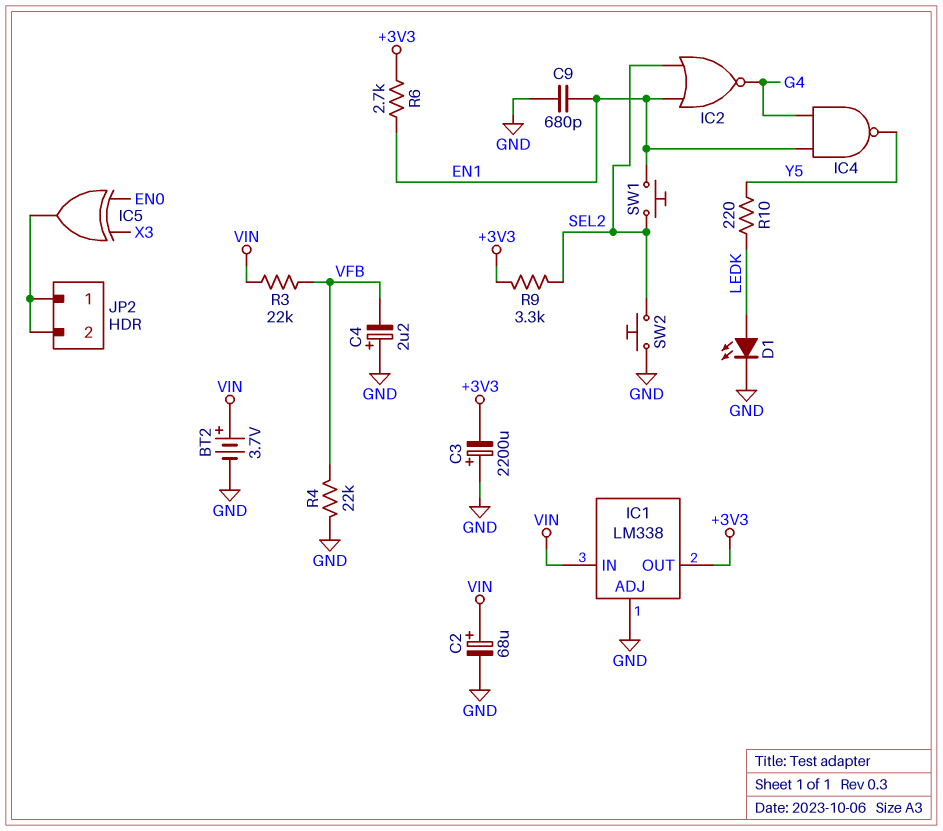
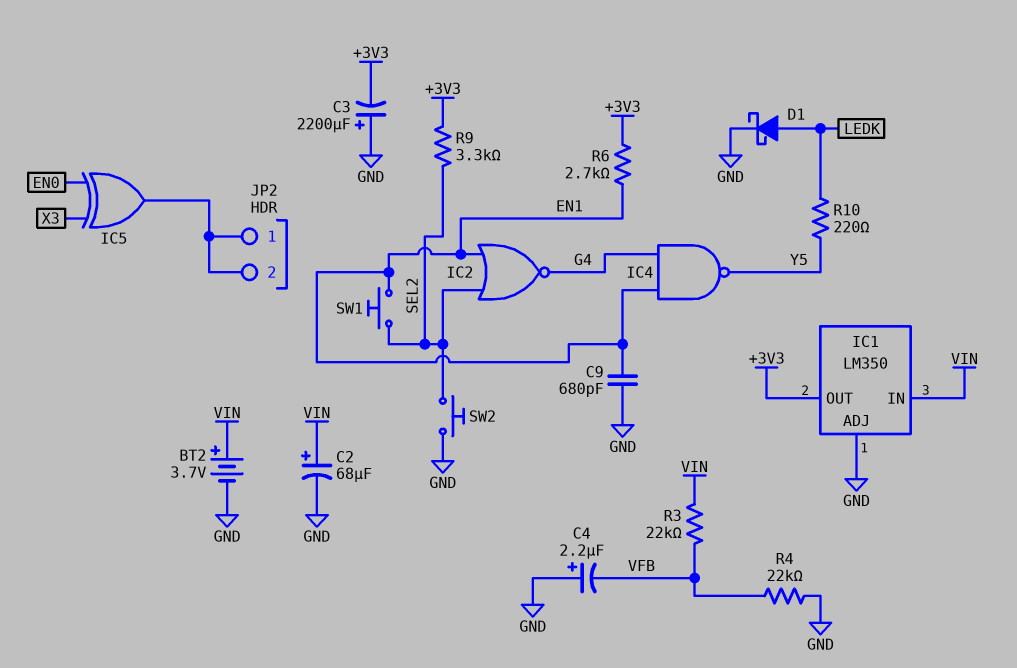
D1: LED (A LEDK, K GND) -> schottky (A LEDK, K GND)
IC1: LM338 -> LM350

